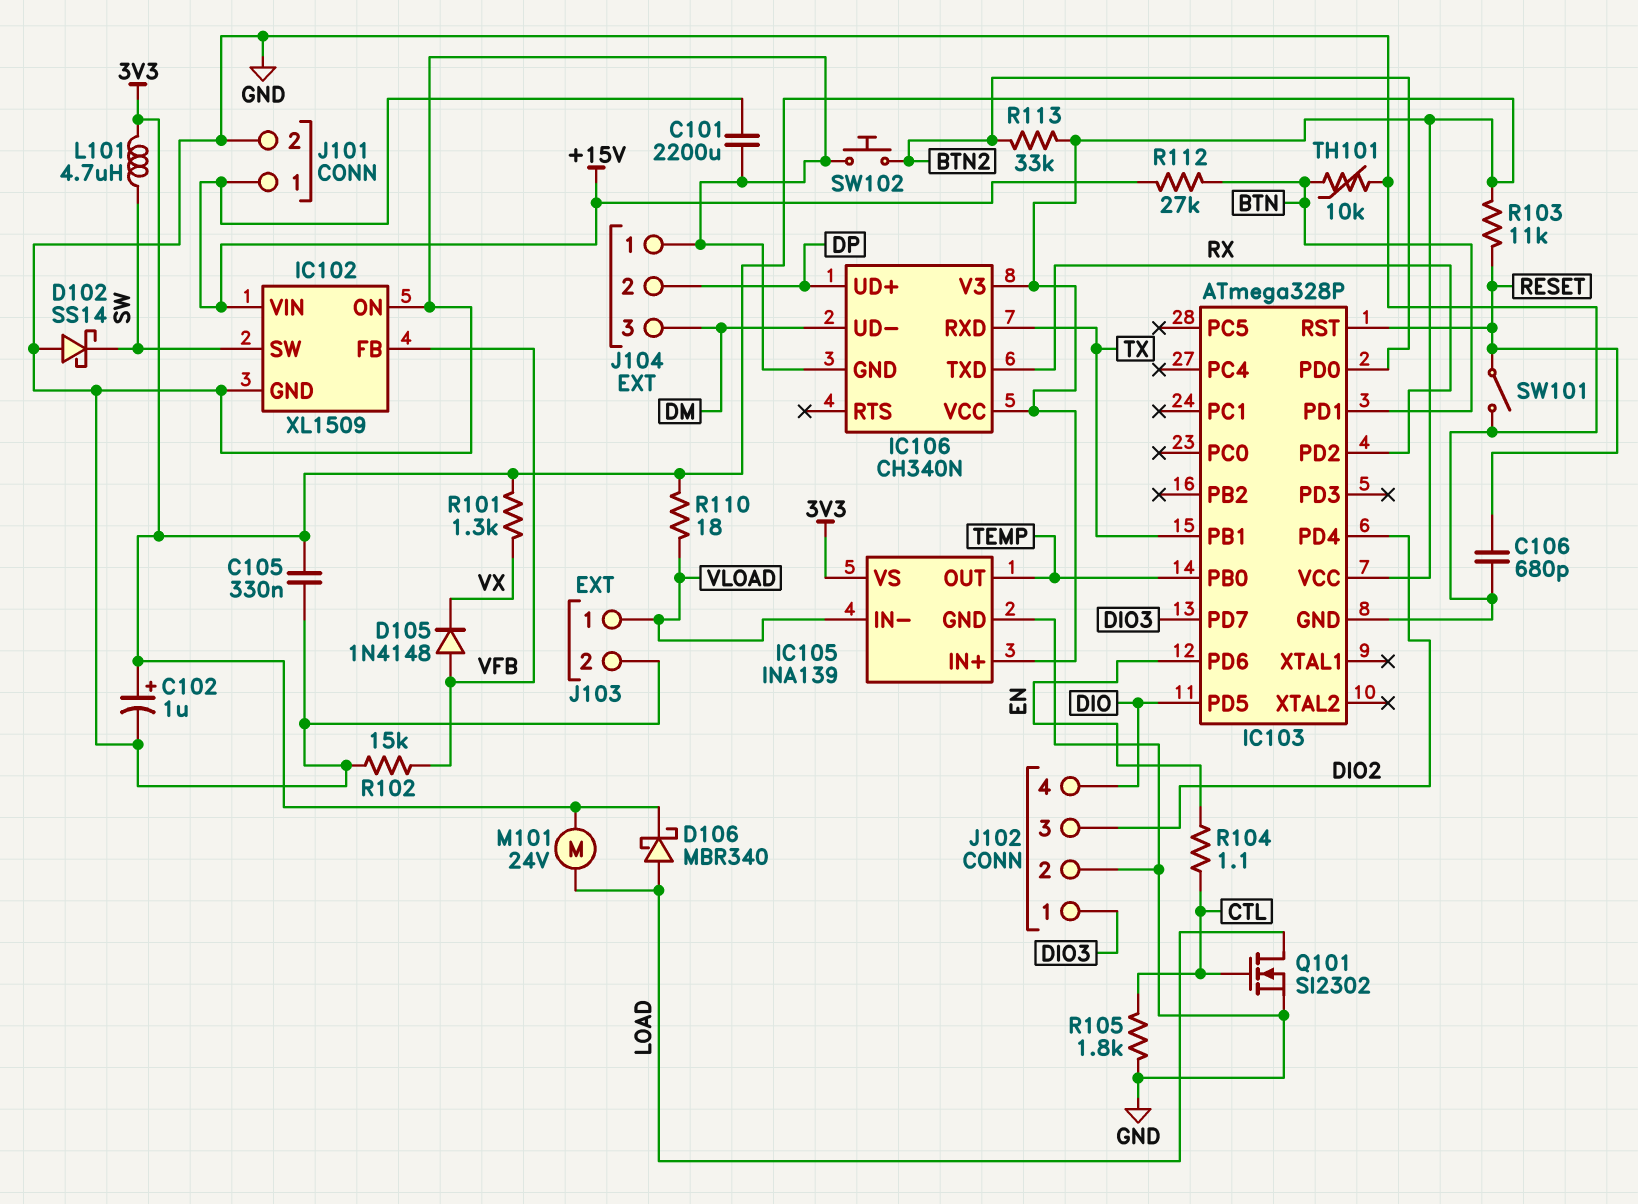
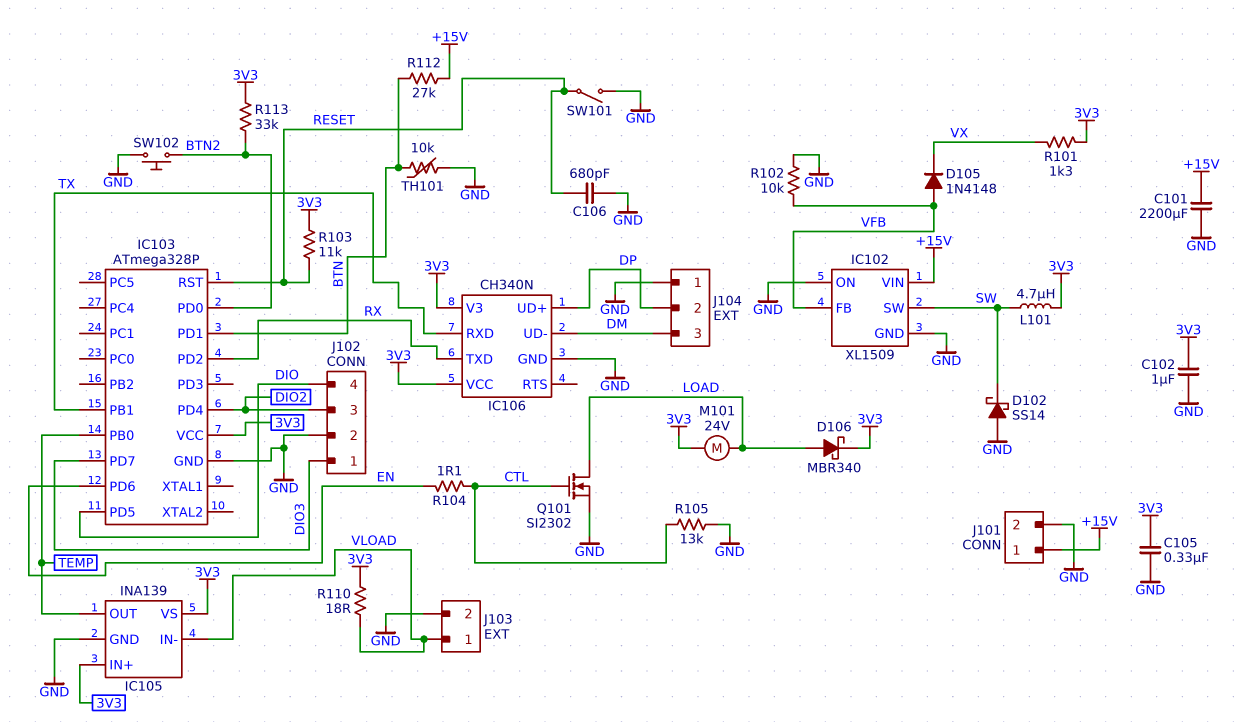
C102: 1uF (plus 3V3, minus GND) -> 1uF (3V3, GND)
R102: 15k (GND, VFB) -> 10k (GND, VFB)
R105: 1.8k (CTL, GND) -> 13k (CTL, GND)

